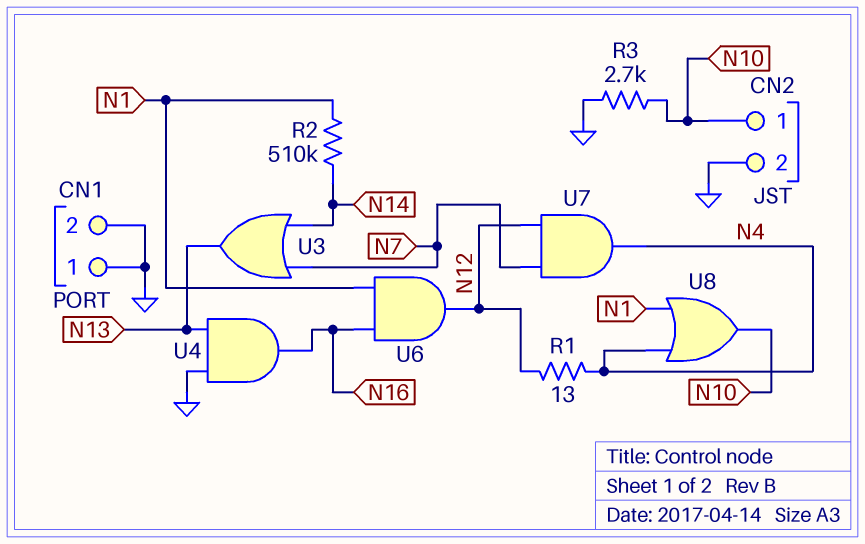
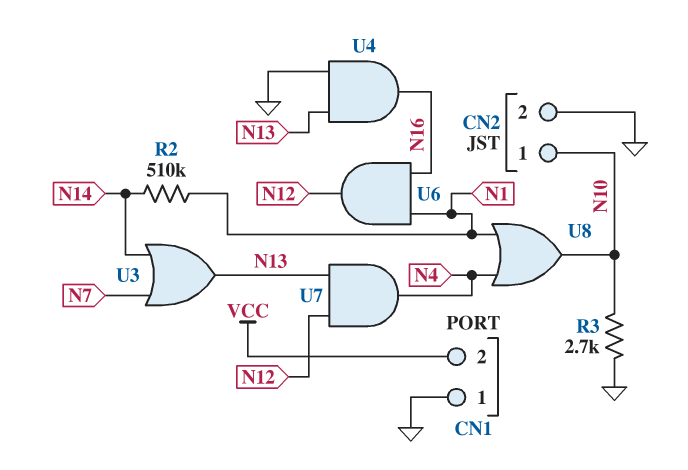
CN1 pin 2: GND -> VCC
R1: 13 (N4, N12) -> none
U7: AND (in N7, in N12, out N4) -> AND (in N12, in N13, out N4)

